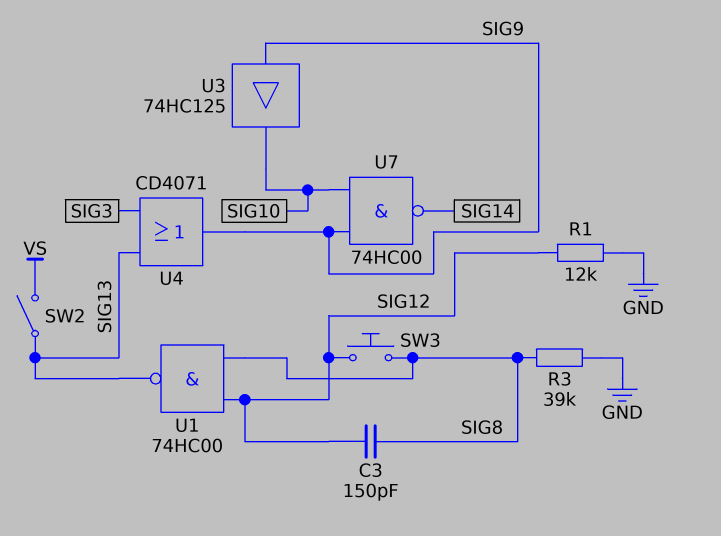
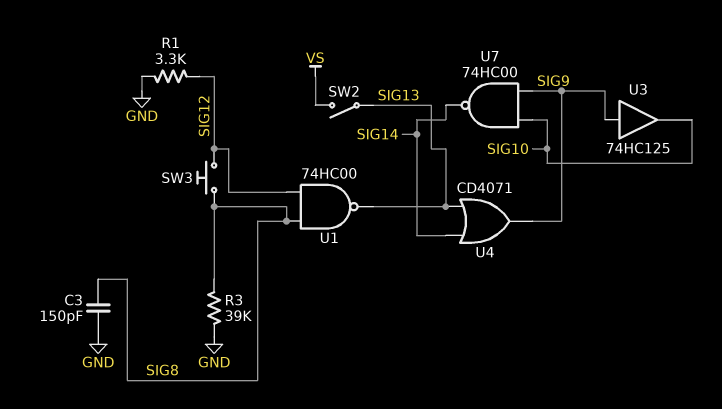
C3: 150pF (SIG8, SIG12) -> 150pF (GND, SIG8)
R1: 12k (GND, SIG12) -> 3.3k (GND, SIG12)
U4: OR CD4071 (in SIG3, in SIG13, out SIG9) -> OR CD4071 (in SIG13, in SIG14, out SIG9)

